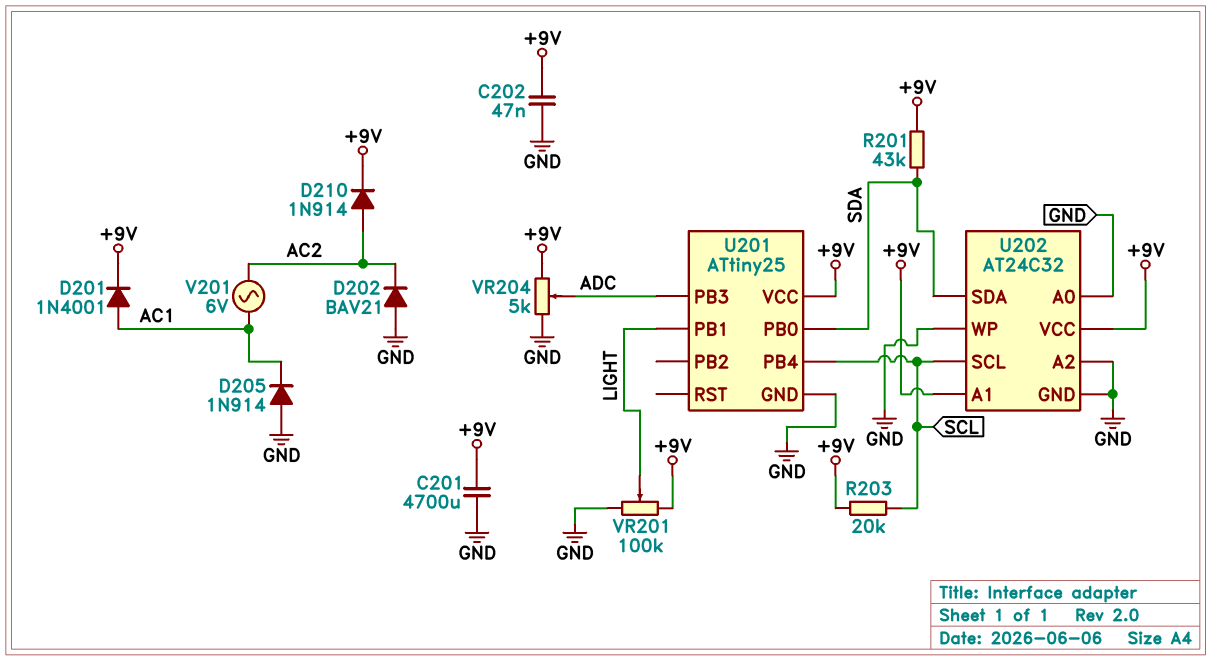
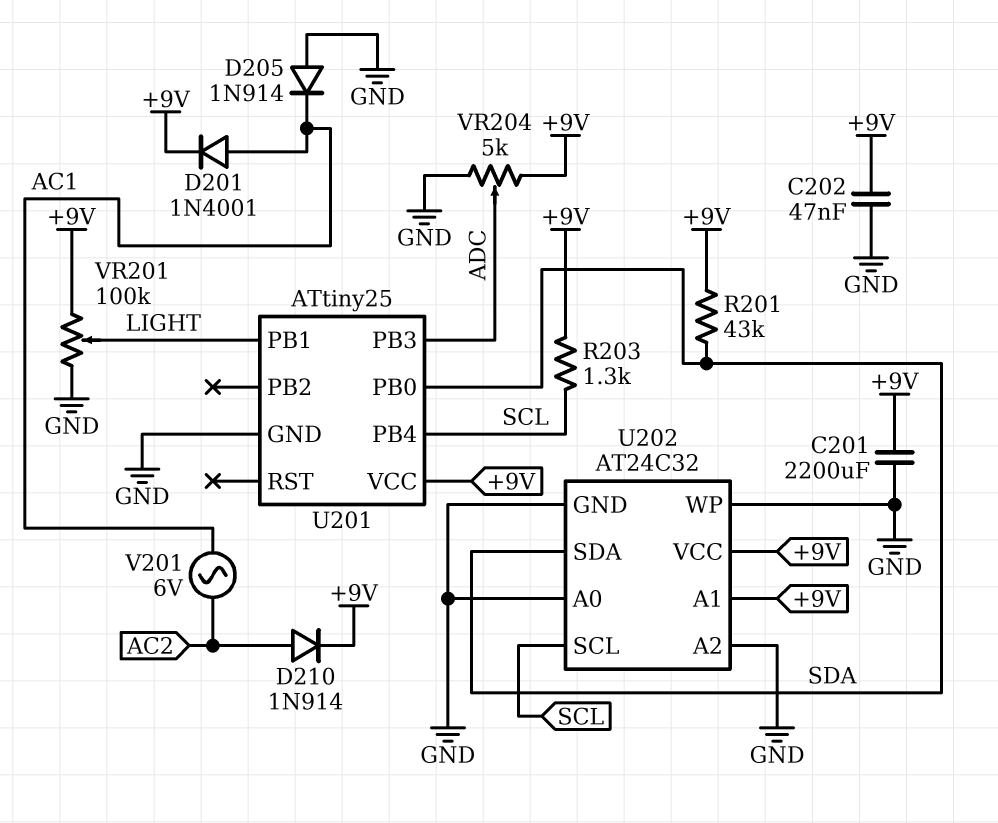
C201: 4700uF (+9V, GND) -> 2200uF (+9V, GND)
D202: diode BAV21 (A GND, K AC2) -> none
R203: 20k (+9V, SCL) -> 1.3k (+9V, SCL)

